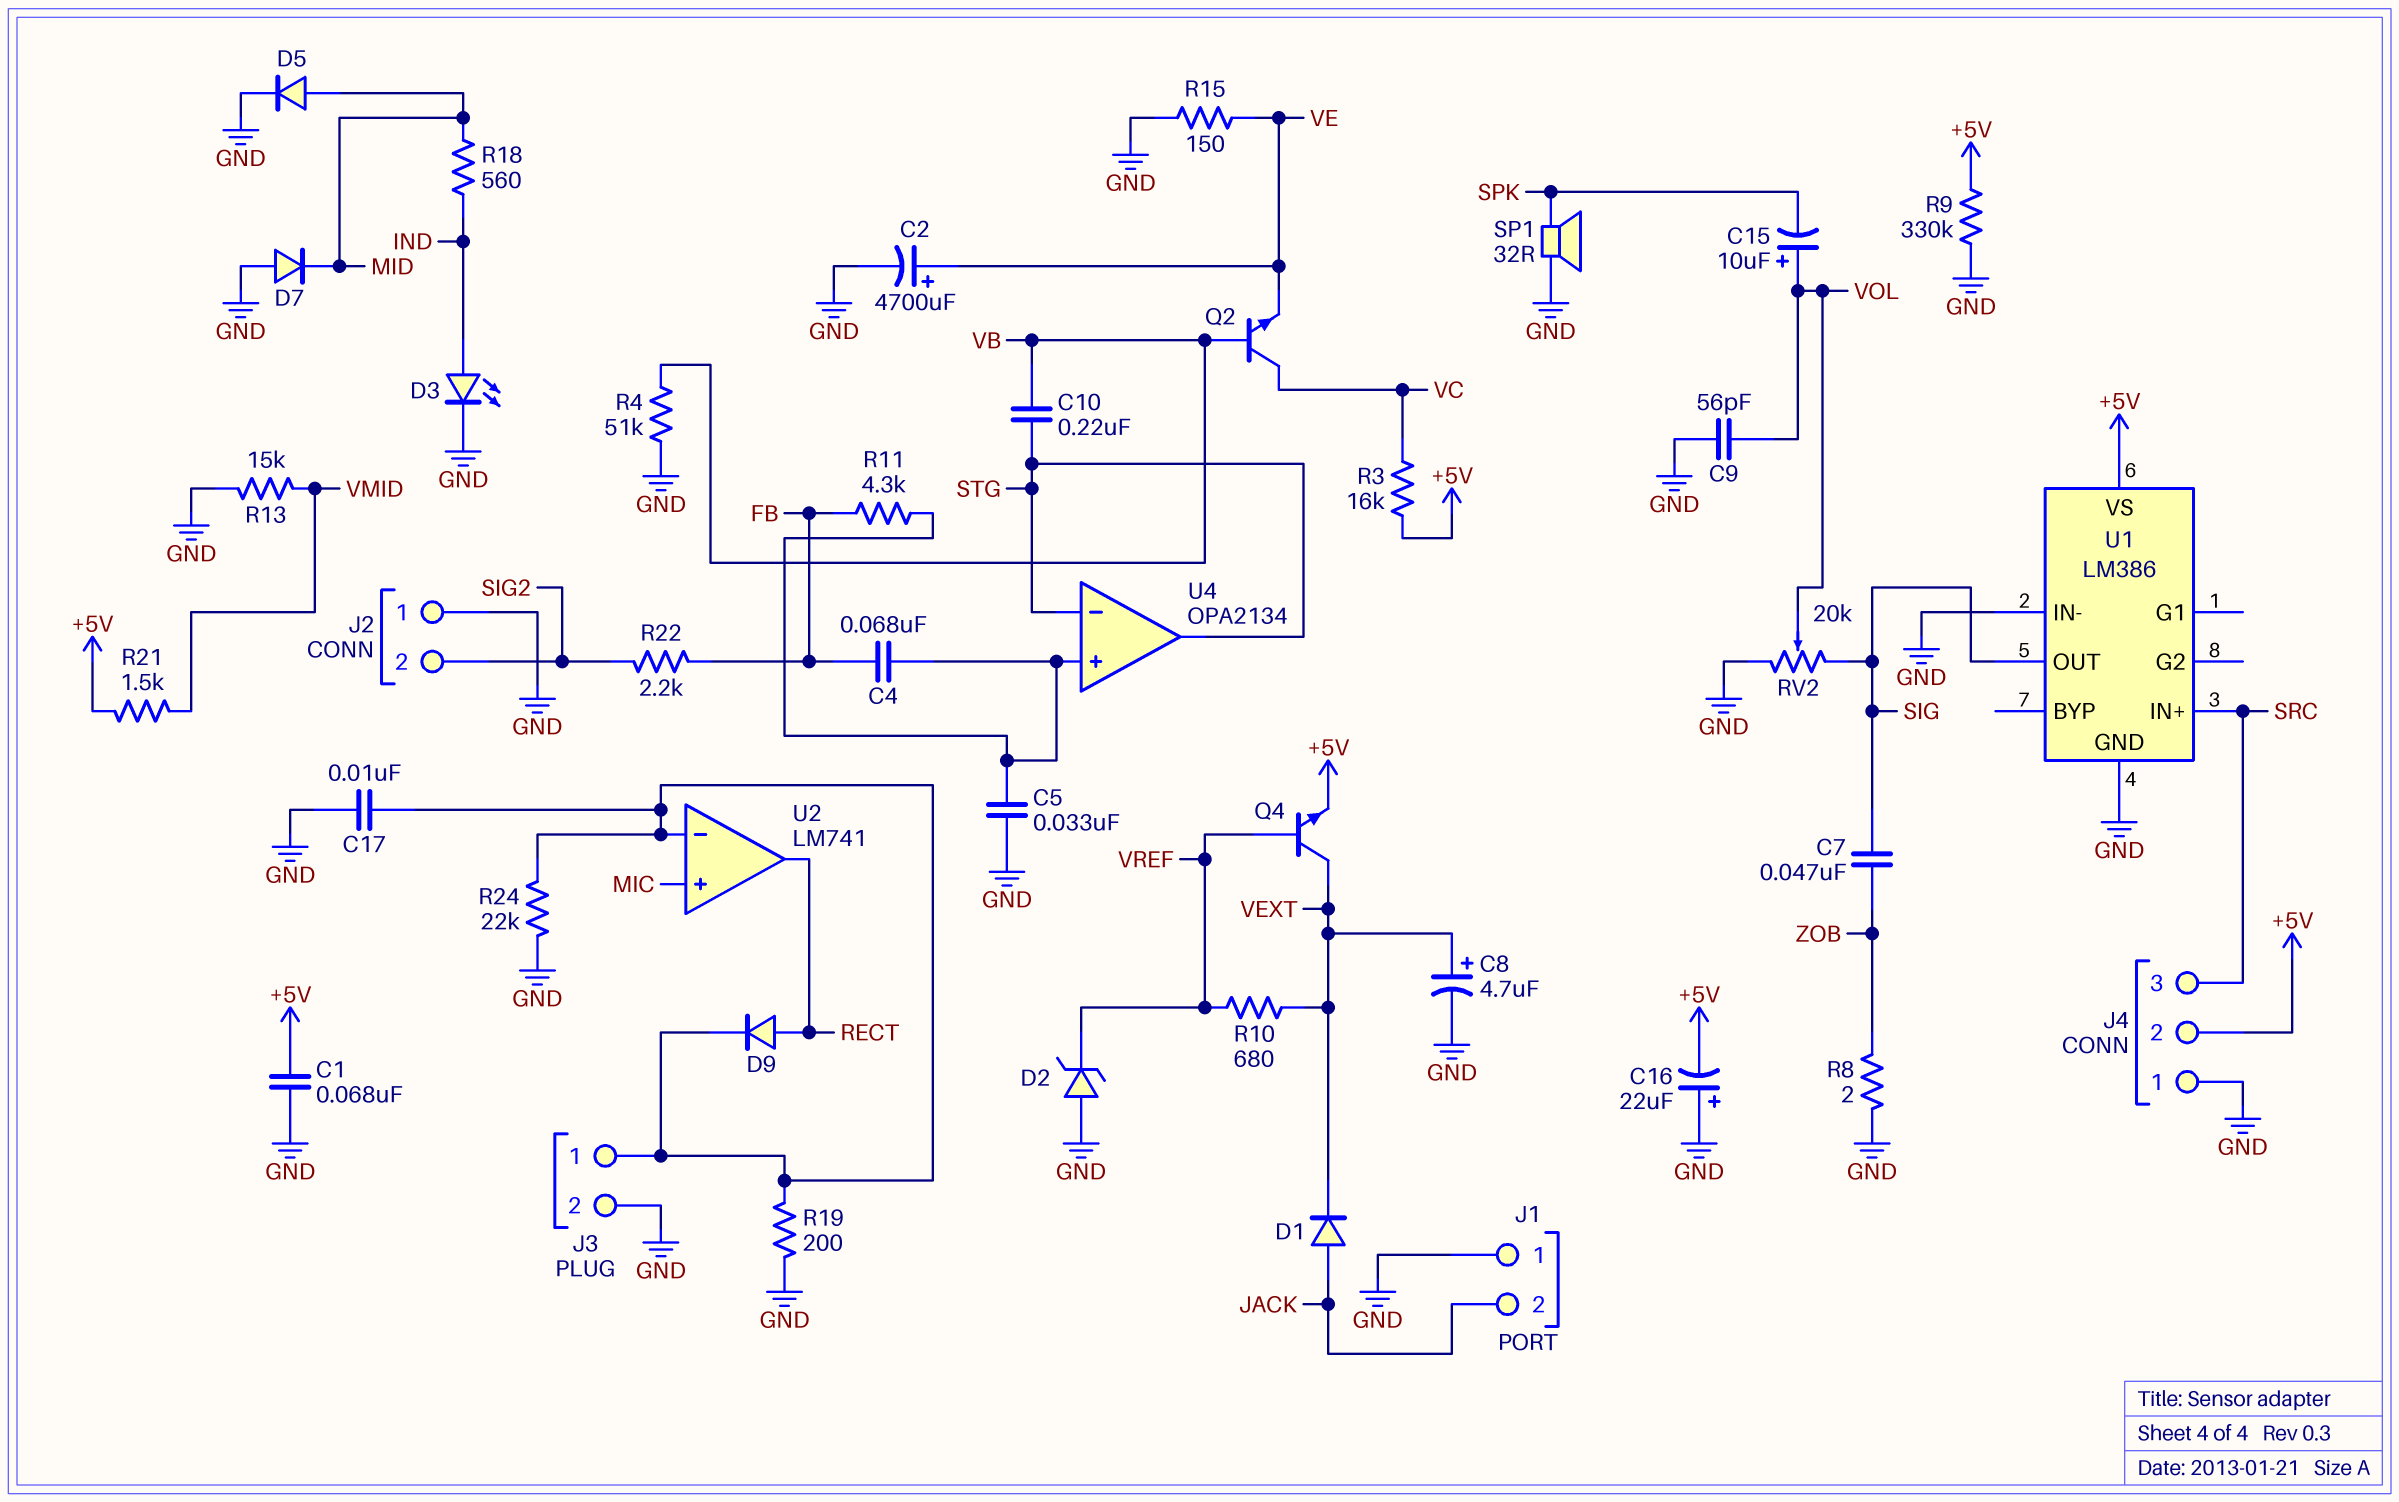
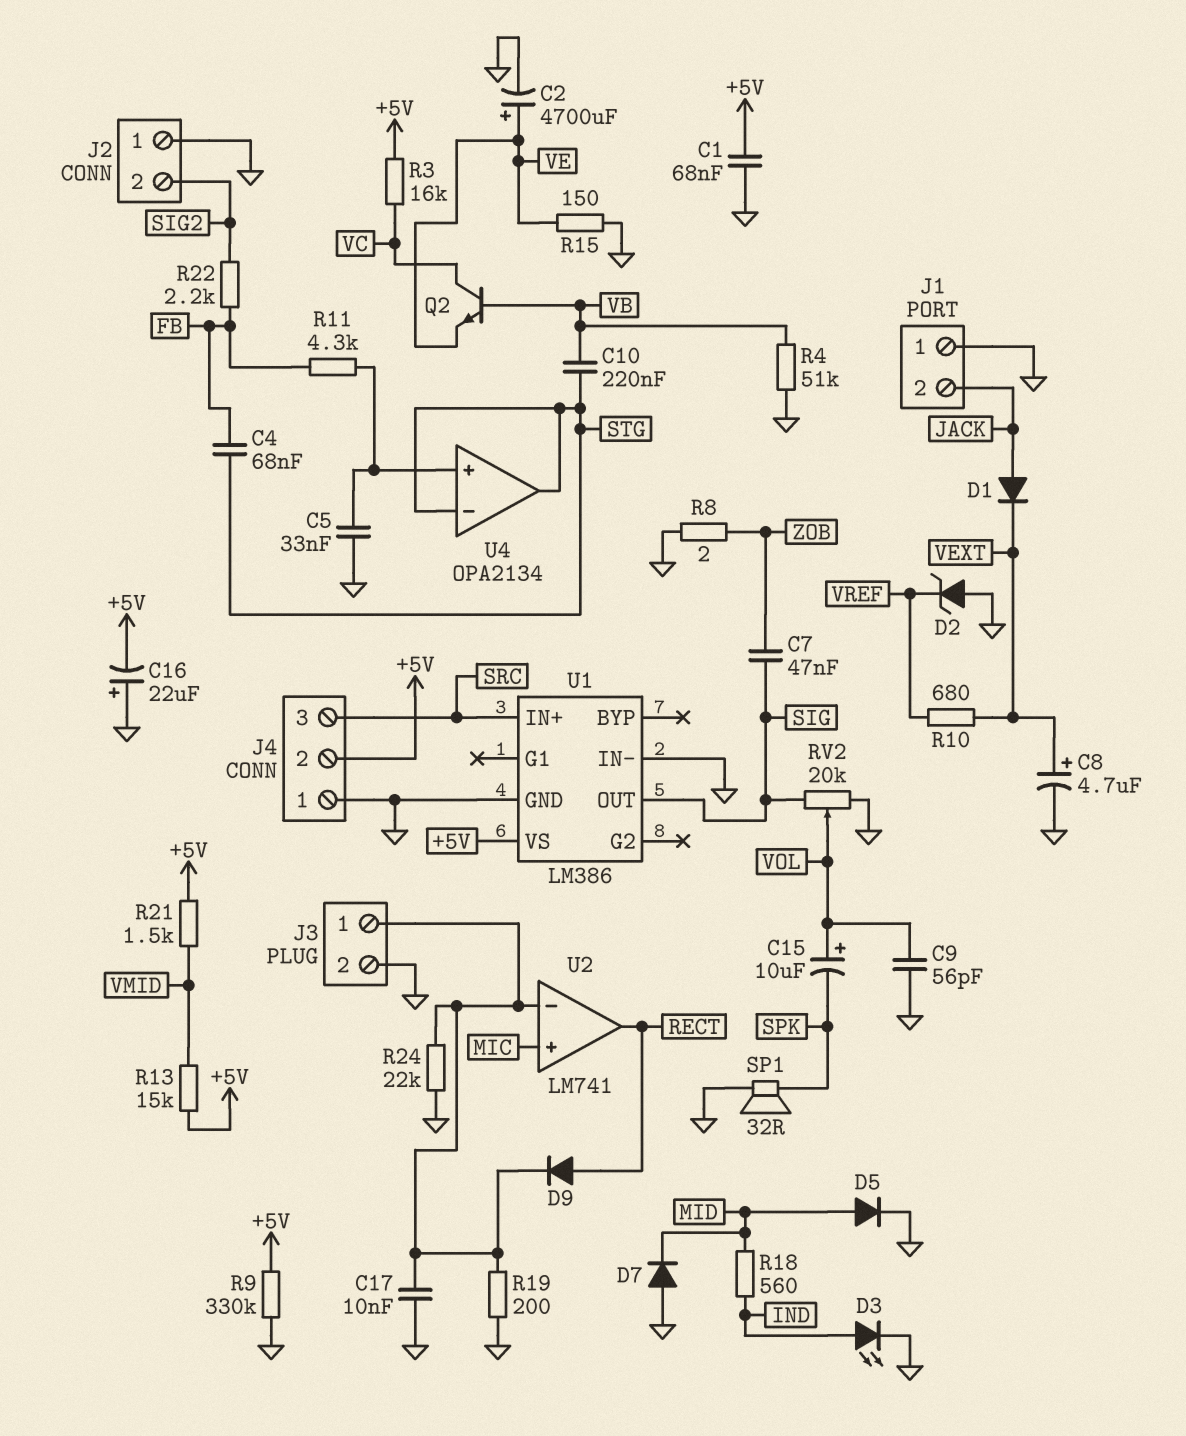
C4: 68nF (FB, U4/in+) -> 68nF (FB, STG)
Q4: NPN (B VREF, C VEXT, E +5V) -> none
R13: 15k (GND, VMID) -> 15k (+5V, VMID)

